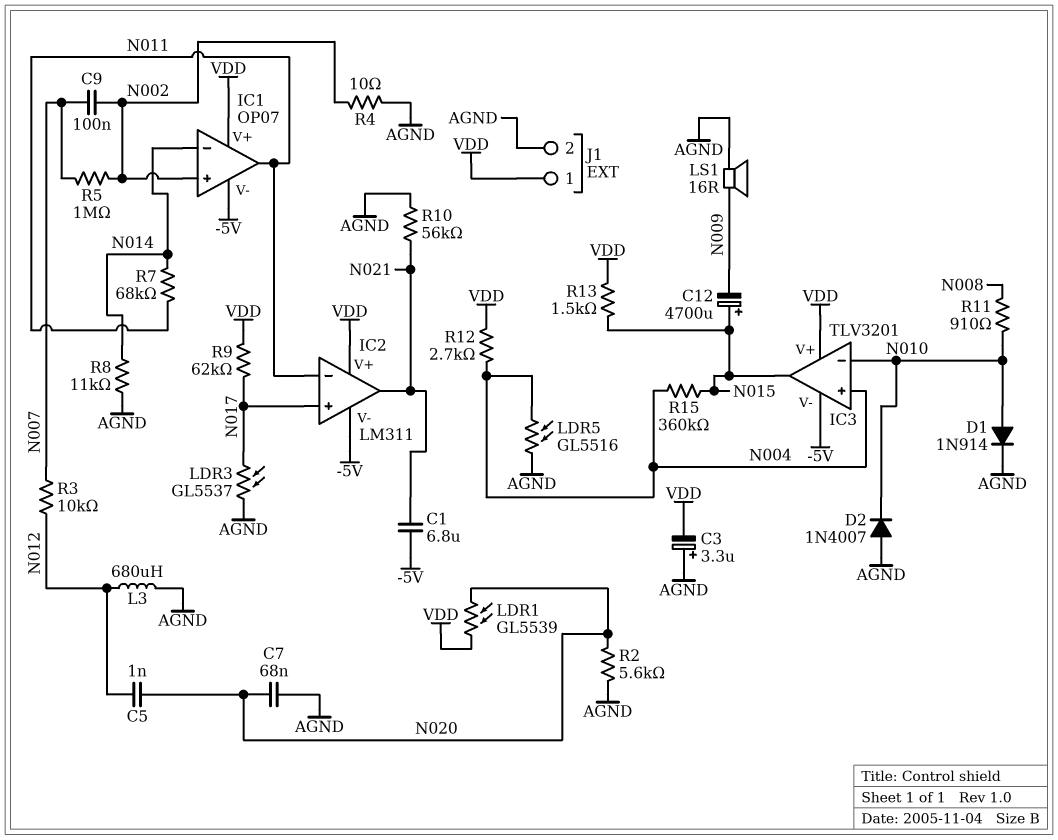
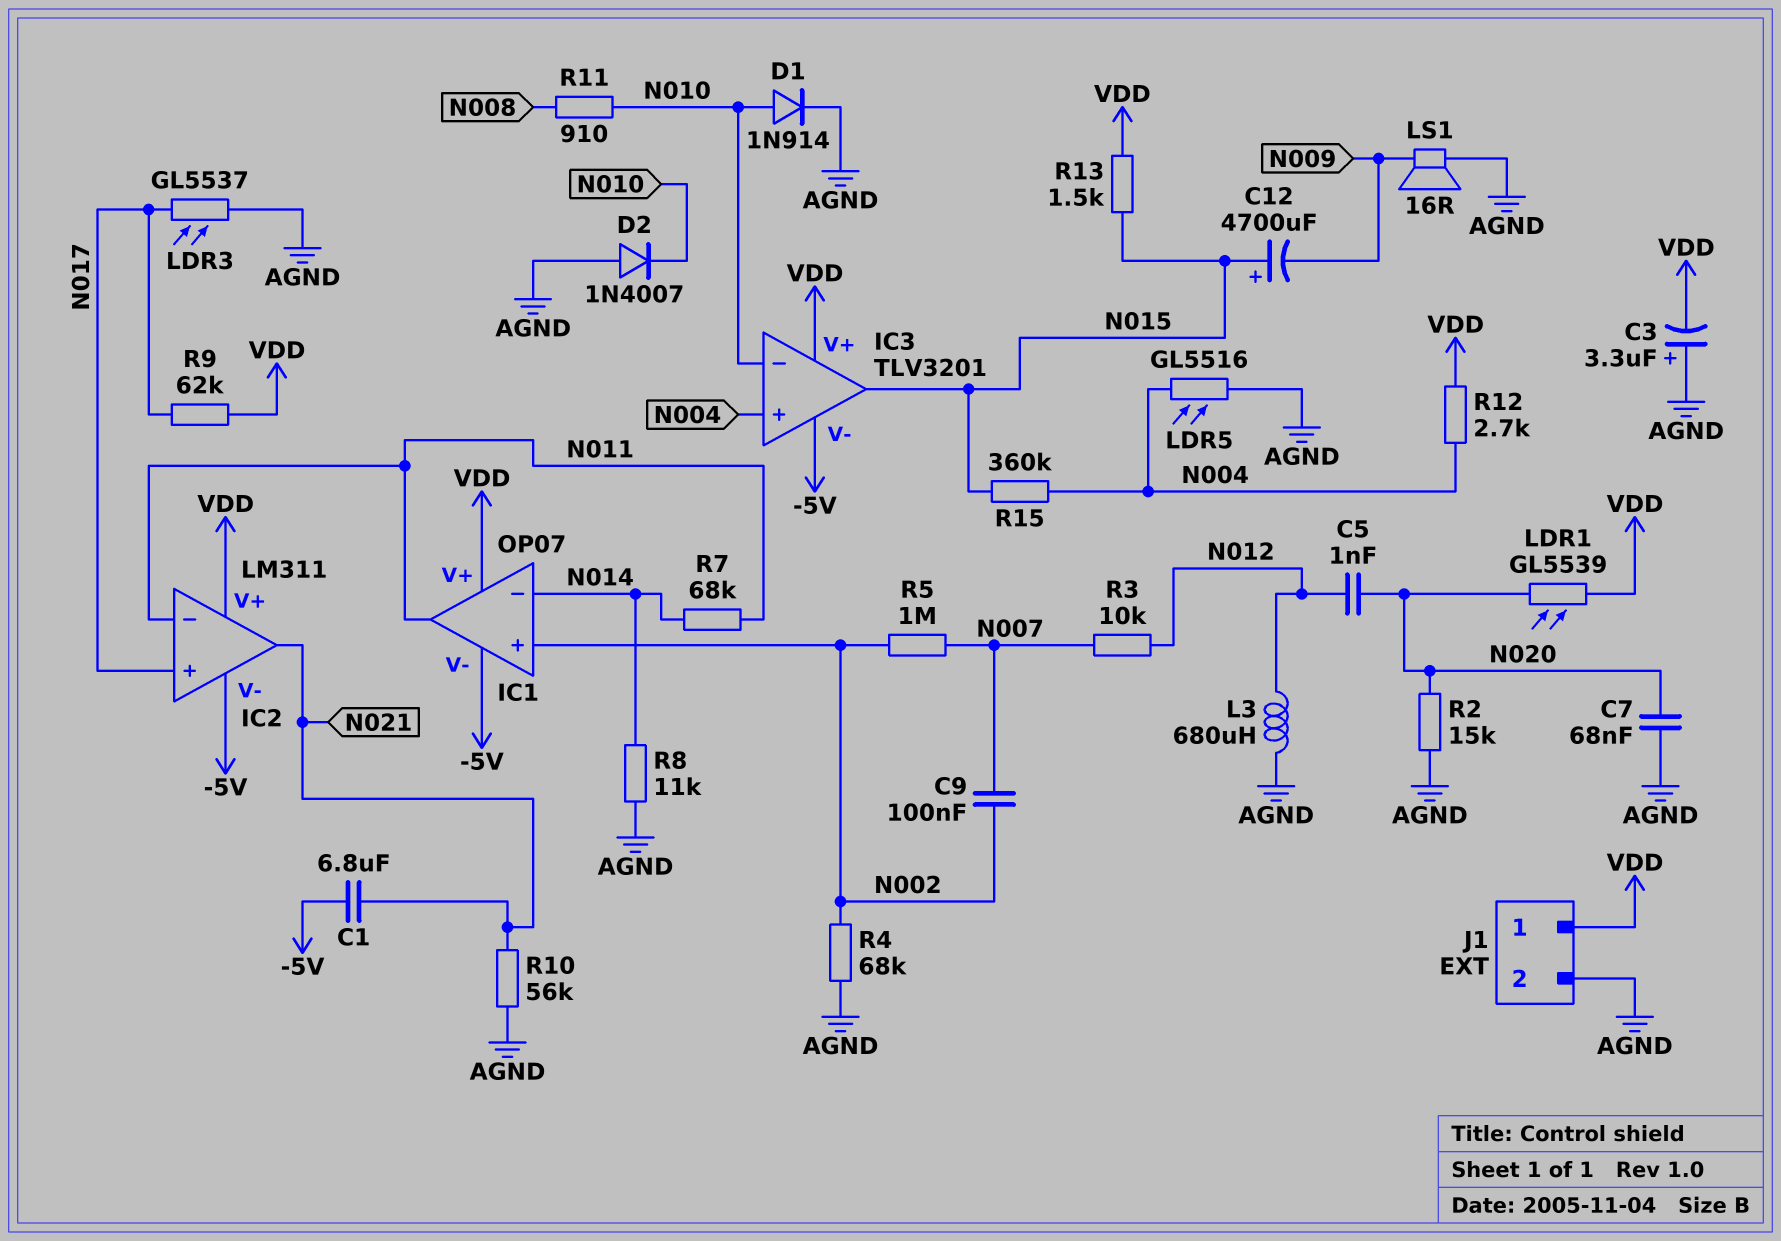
R2: 5.6k (AGND, N020) -> 15k (AGND, N020)
R4: 10 (AGND, N002) -> 68k (AGND, N002)

